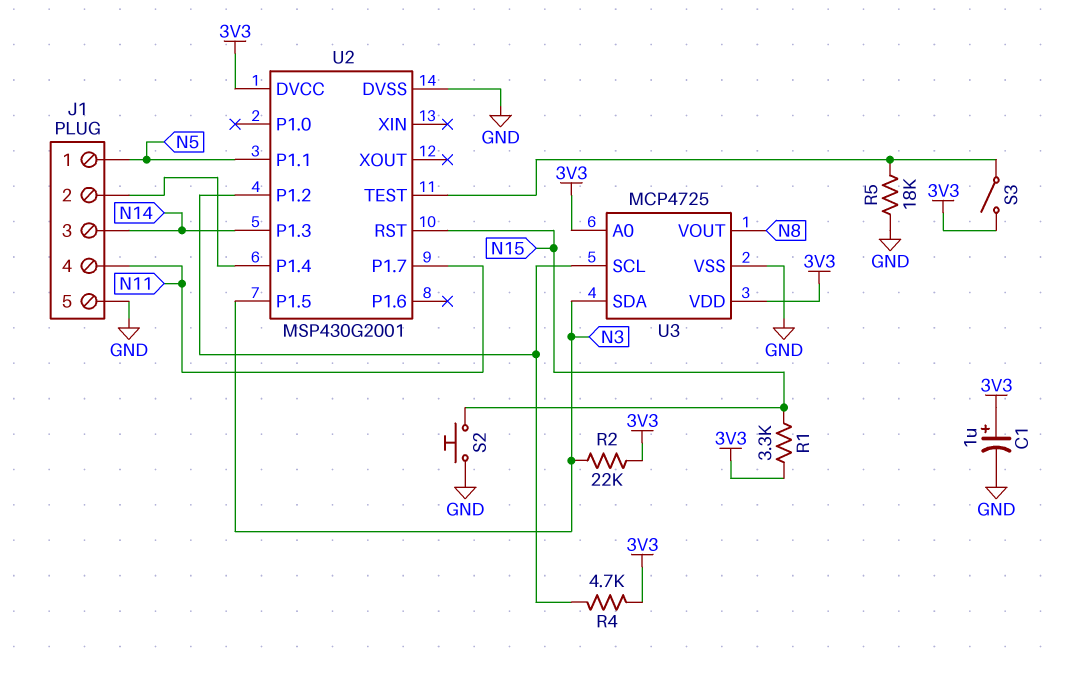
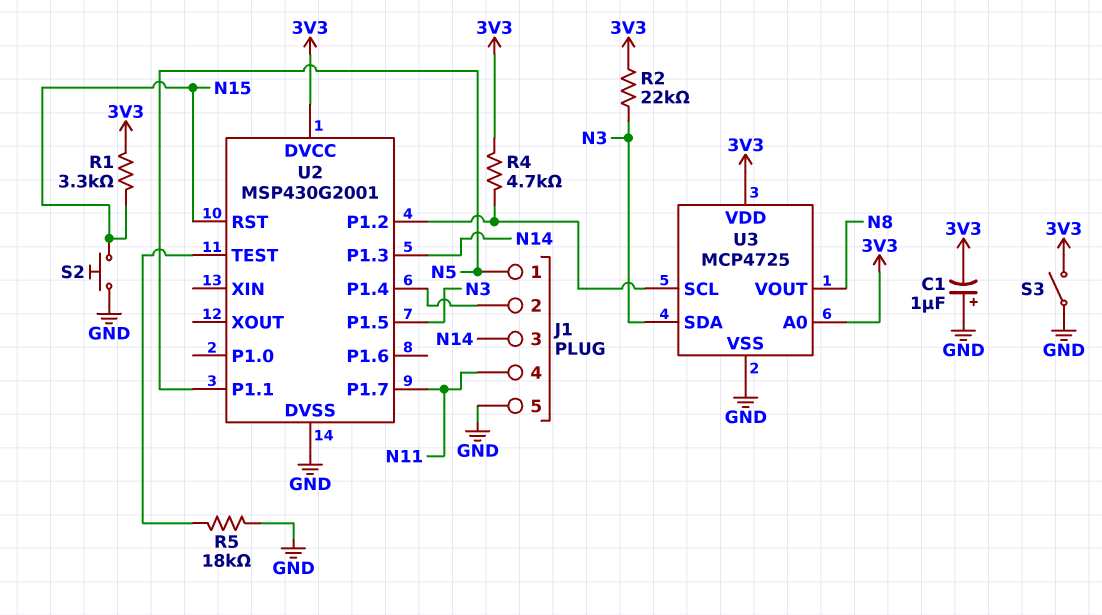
C1: 1uF (plus 3V3, minus GND) -> 1uF (plus GND, minus 3V3)
S3: switch (3V3, U2/TEST) -> switch (3V3, GND)

